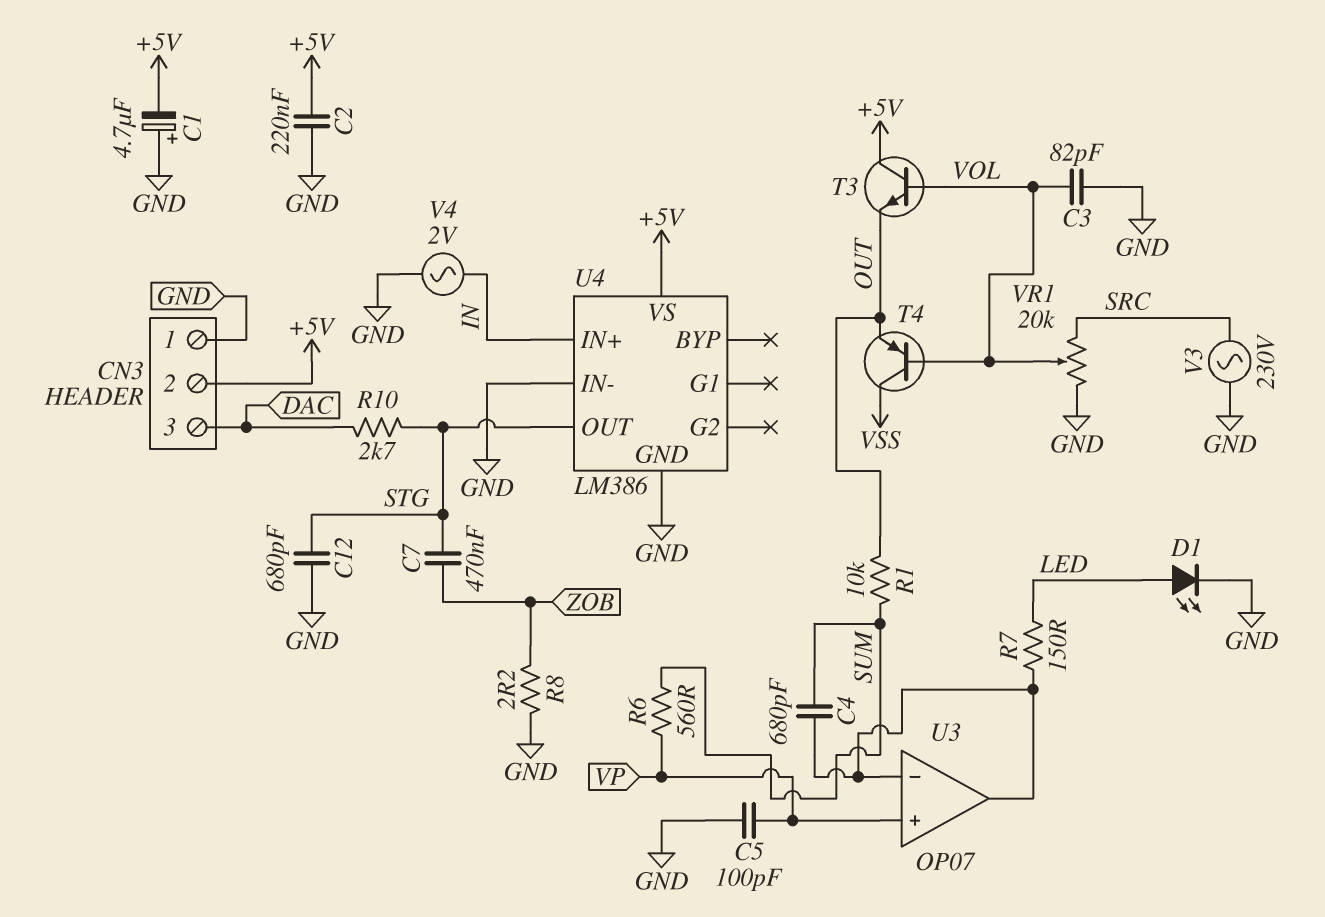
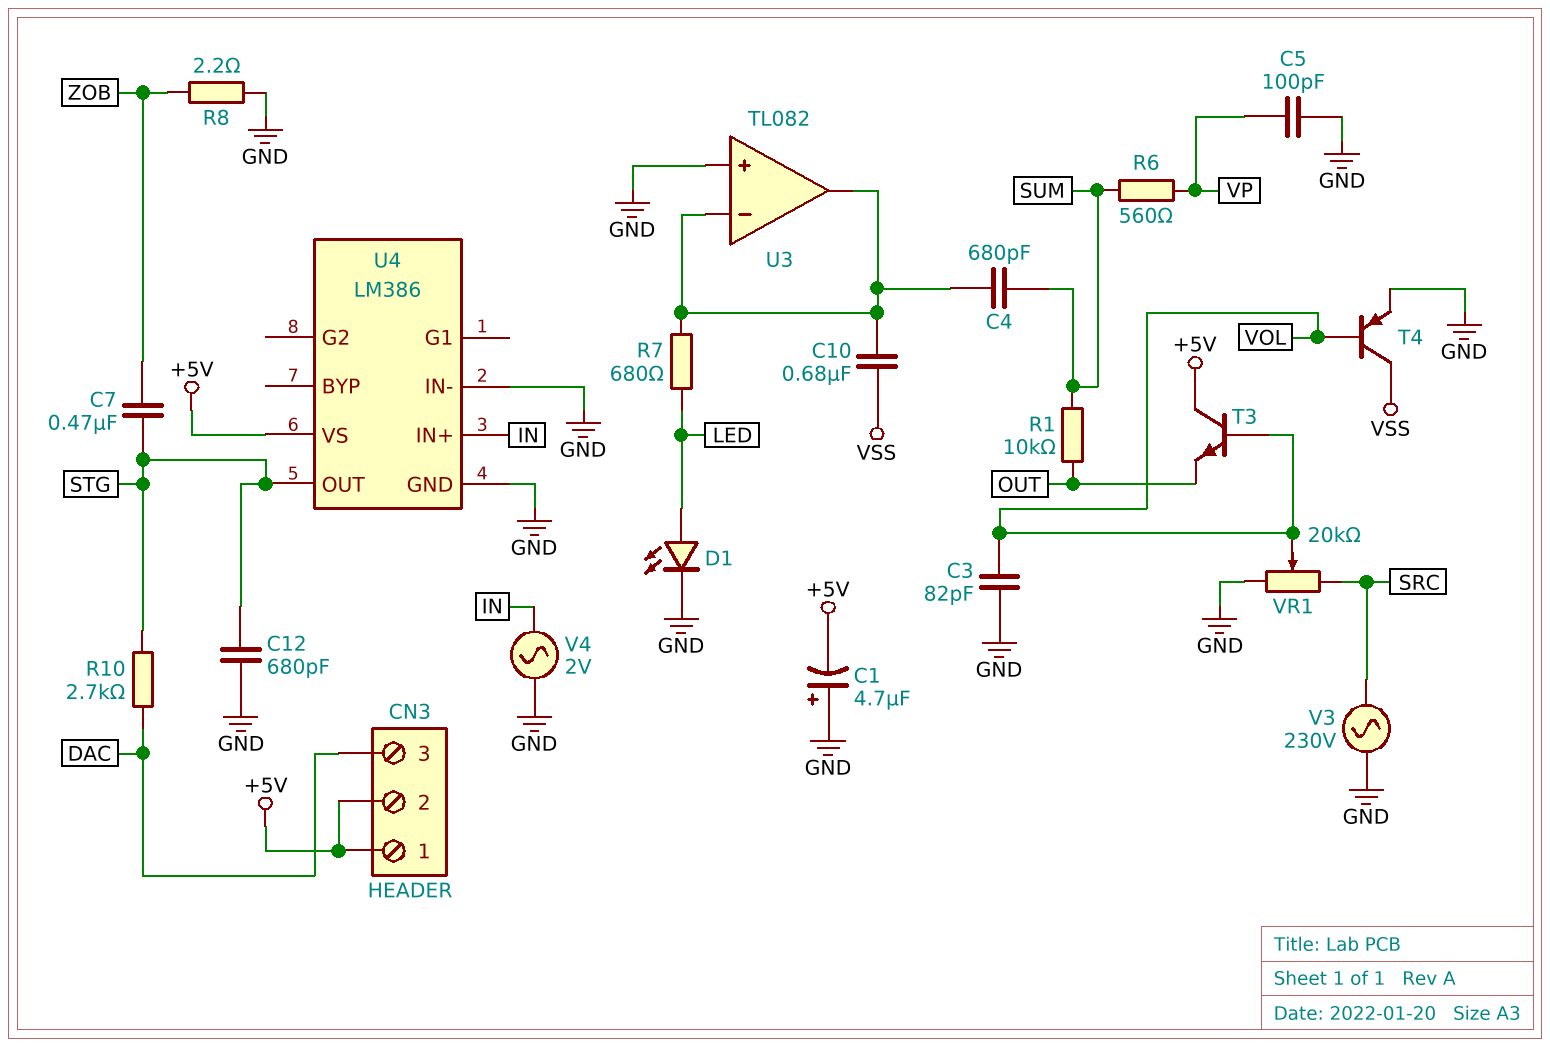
C2: 220nF (+5V, GND) -> none
C10: none -> 680nF (U3/in-, VSS)
CN3 pin 1: GND -> +5V
R7: 150 (LED, U3/in-) -> 680 (LED, U3/in-)
T4: PNP (B VOL, C VSS, E OUT) -> PNP (B VOL, C VSS, E GND)
U3: OP07 -> TL082
U3 pin in+: VP -> GND

